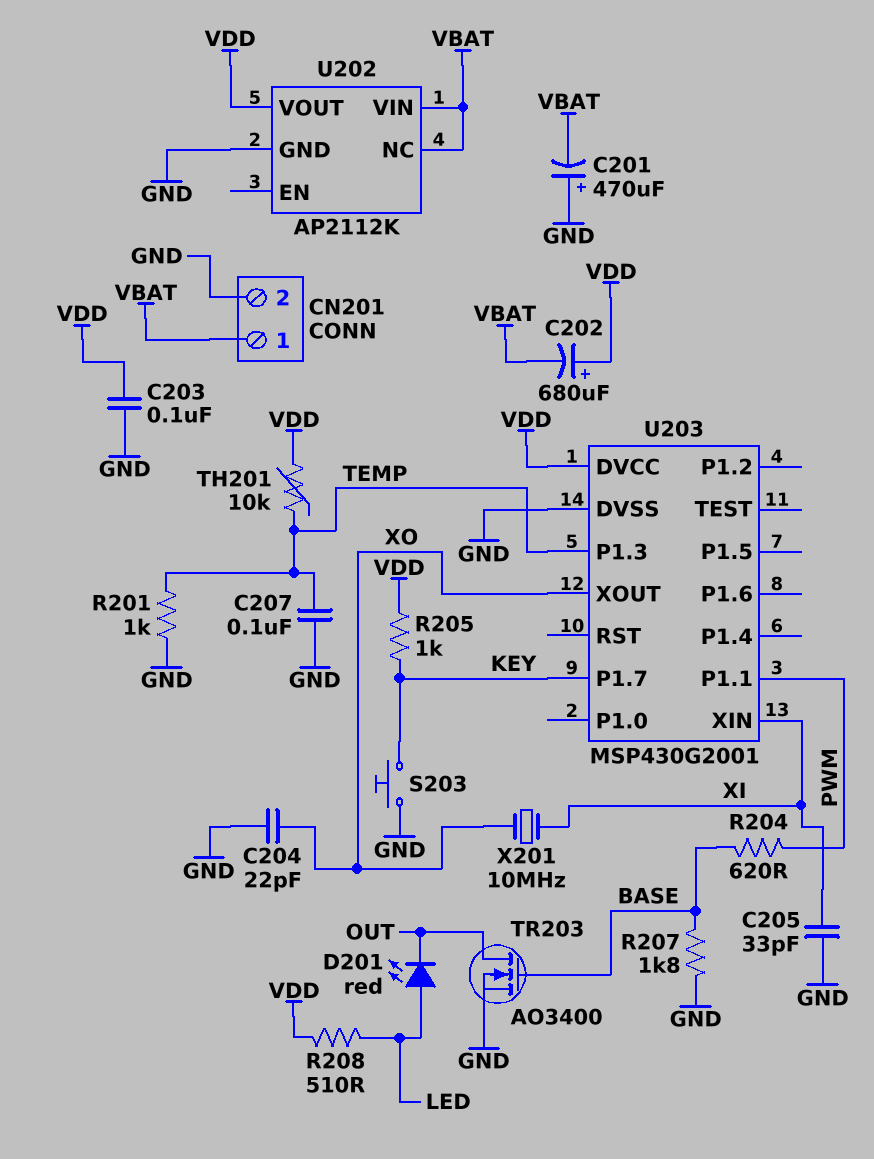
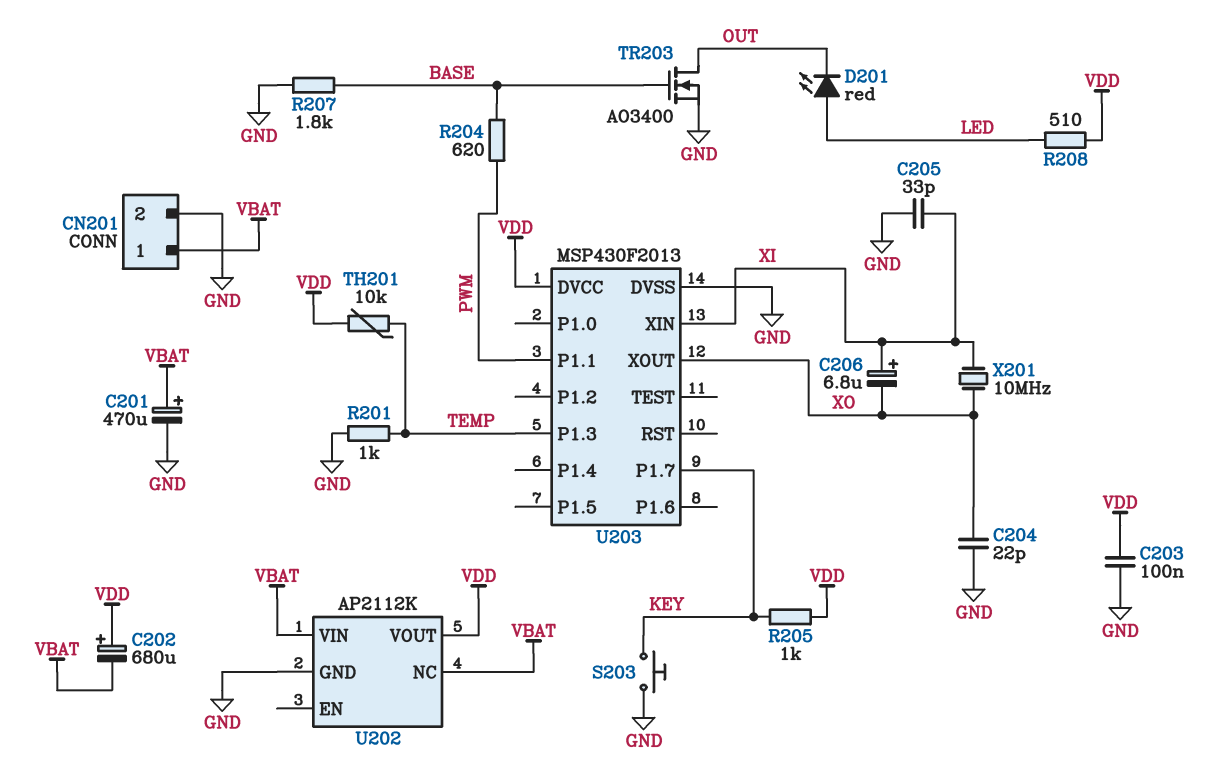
C201: 470uF (plus GND, minus VBAT) -> 470uF (plus VBAT, minus GND)
C206: none -> 6.8uF (plus XI, minus XO)
C207: 100nF (GND, TEMP) -> none
U203: MSP430G2001 -> MSP430F2013

